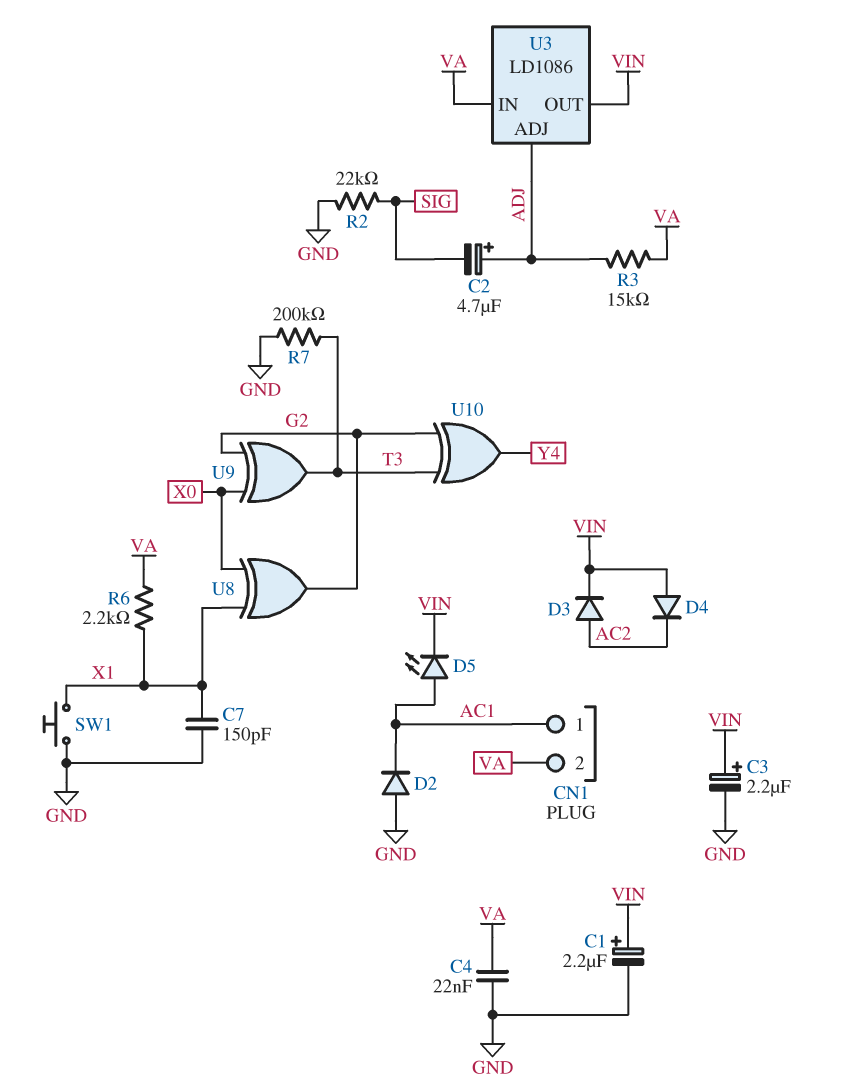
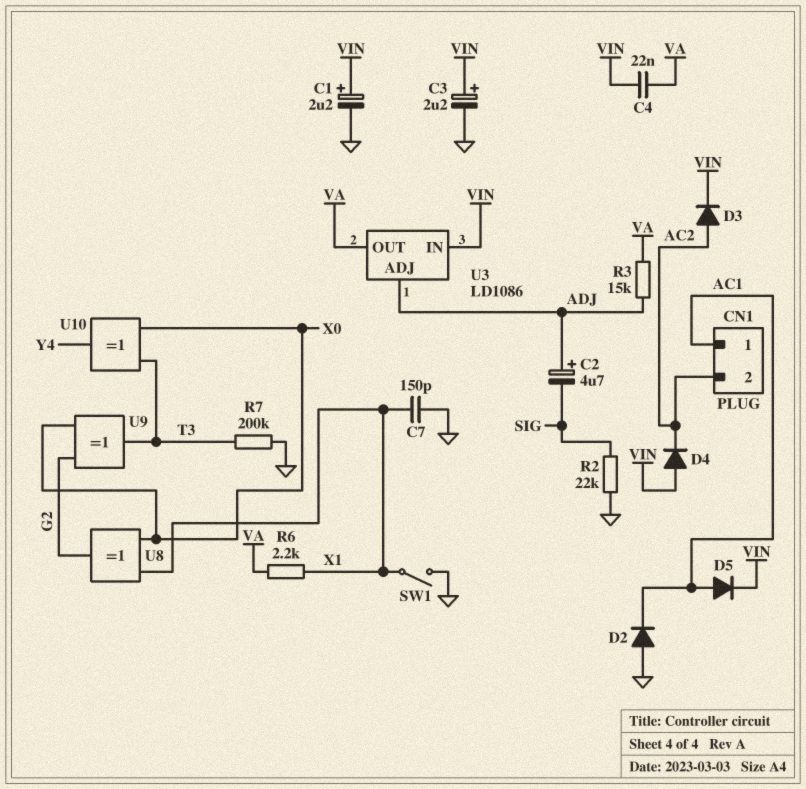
C4: 22nF (GND, VA) -> 22nF (VA, VIN)
CN1 pin 2: VA -> AC2
D5: LED (A AC1, K VIN) -> diode (A AC1, K VIN)
SW1: button (GND, X1) -> switch (GND, X1)
U3 pin IN: VA -> VIN
U3 pin OUT: VIN -> VA
U10: XOR (in G2, in T3, out Y4) -> XOR (in T3, in X0, out Y4)

